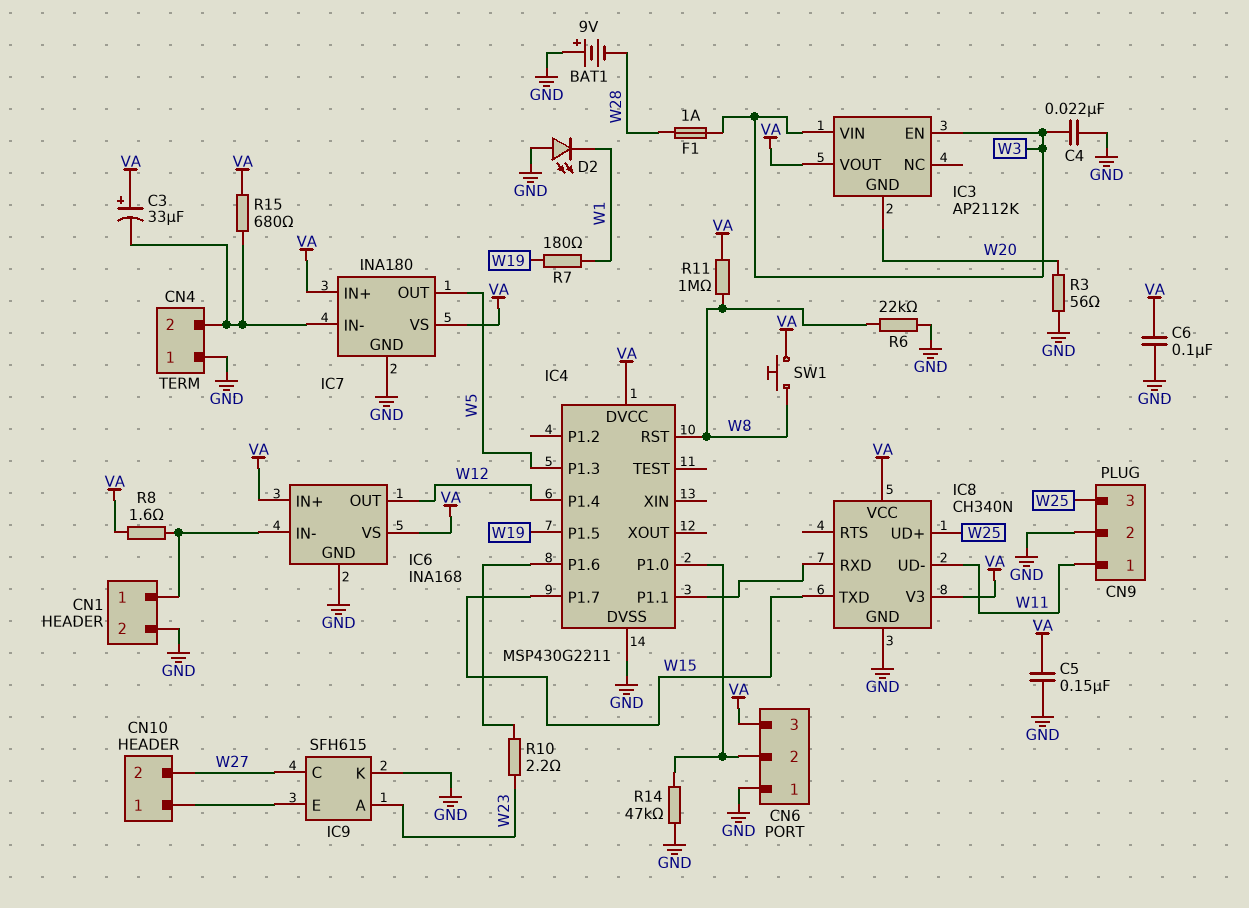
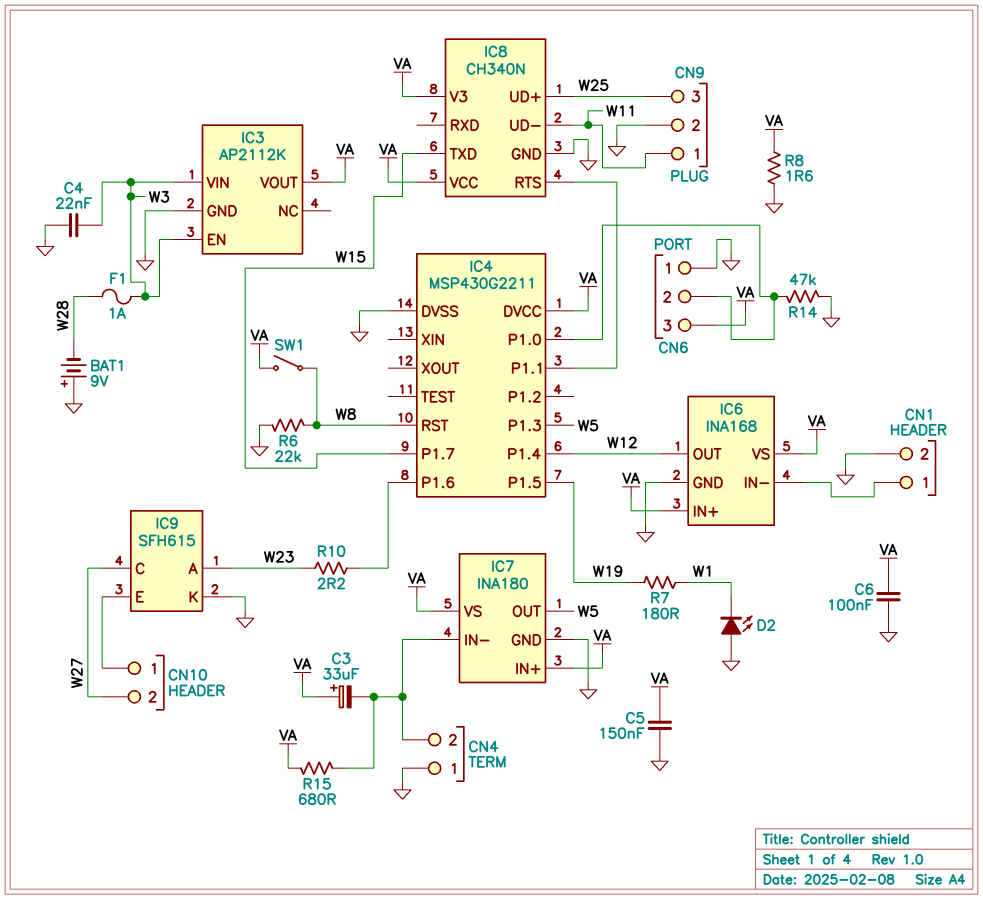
IC3 pin GND: W20 -> GND
IC8 pin RTS: none -> IC4/P1.1
IC8 pin RXD: IC4/P1.1 -> none
R3: 56 (GND, W20) -> none
R8: 1.6 (CN1/1, VA) -> 1.6 (GND, VA)
R11: 1M (VA, W8) -> none
SW1: button (VA, W8) -> switch (VA, W8)

